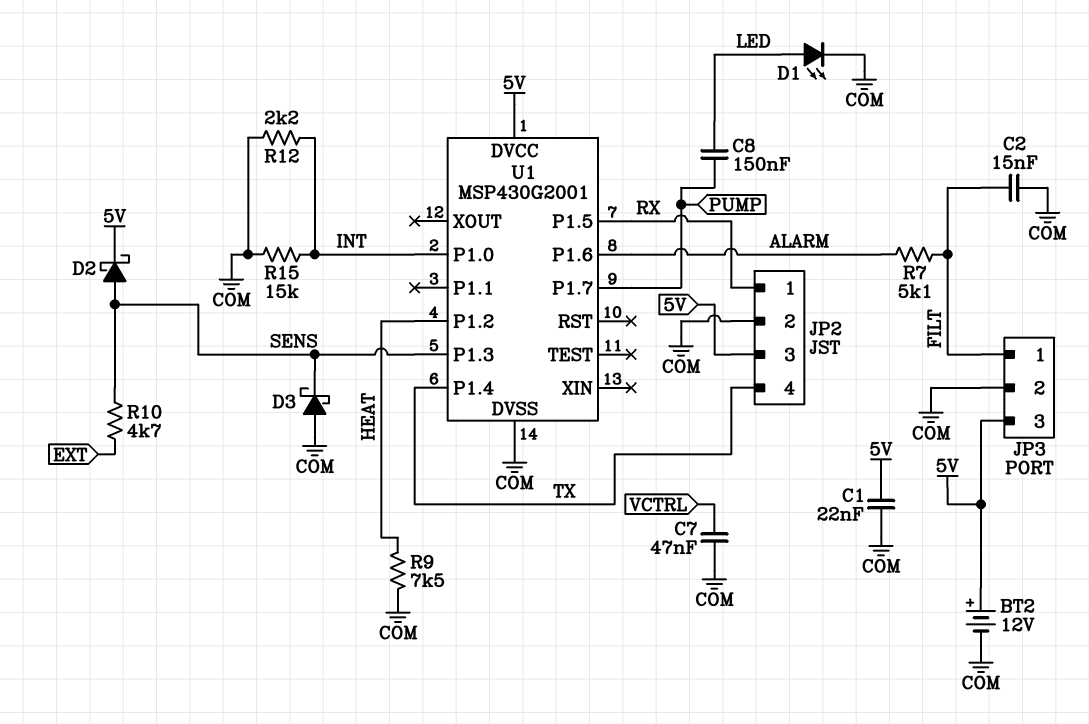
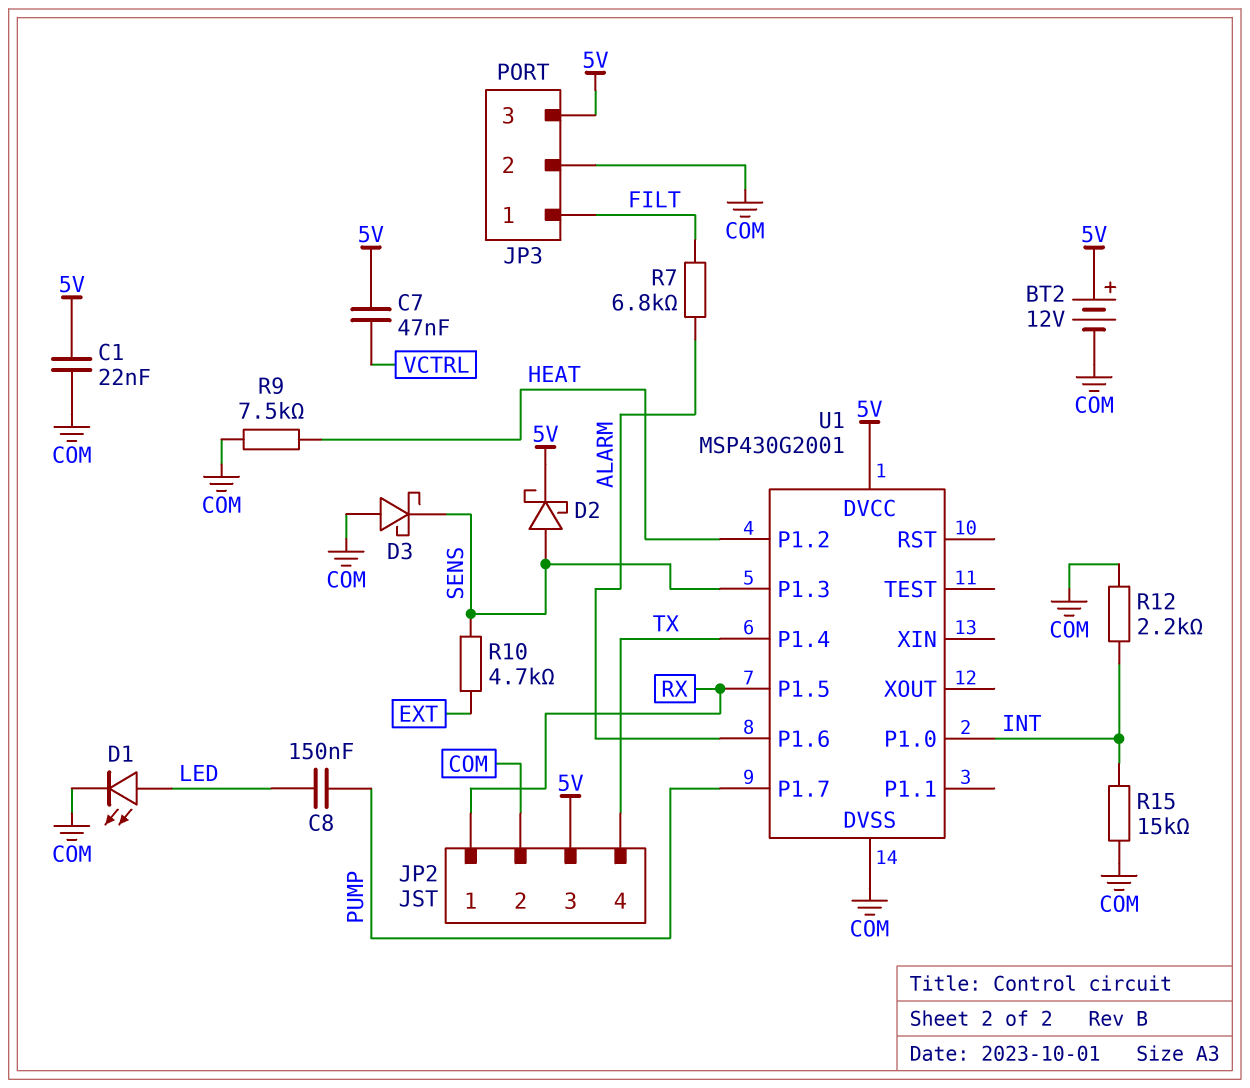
C2: 15nF (COM, FILT) -> none
C7: 47nF (COM, VCTRL) -> 47nF (5V, VCTRL)
R7: 5.1k (ALARM, FILT) -> 6.8k (ALARM, FILT)

